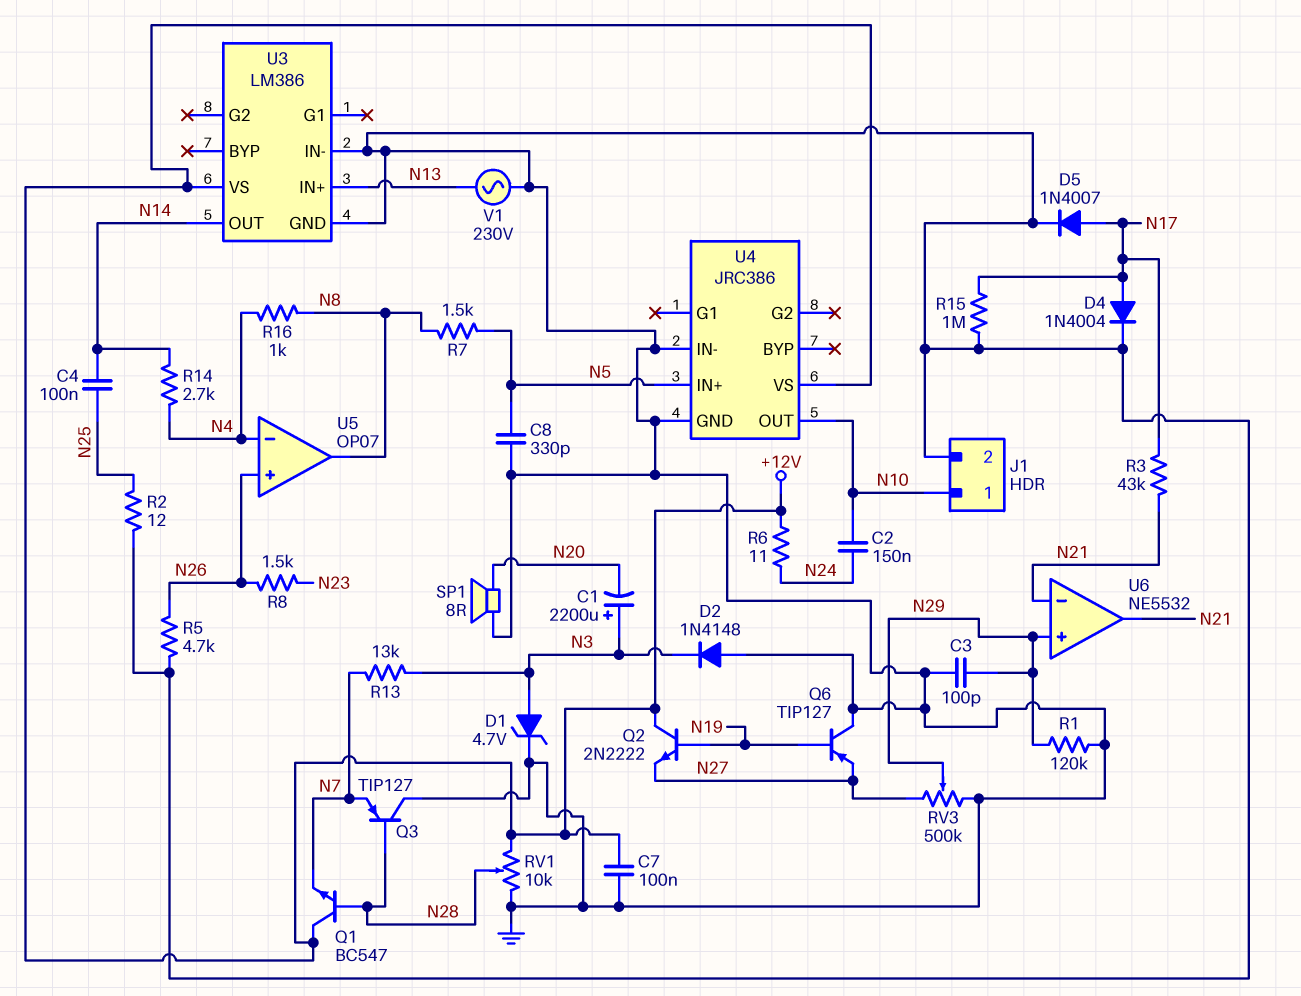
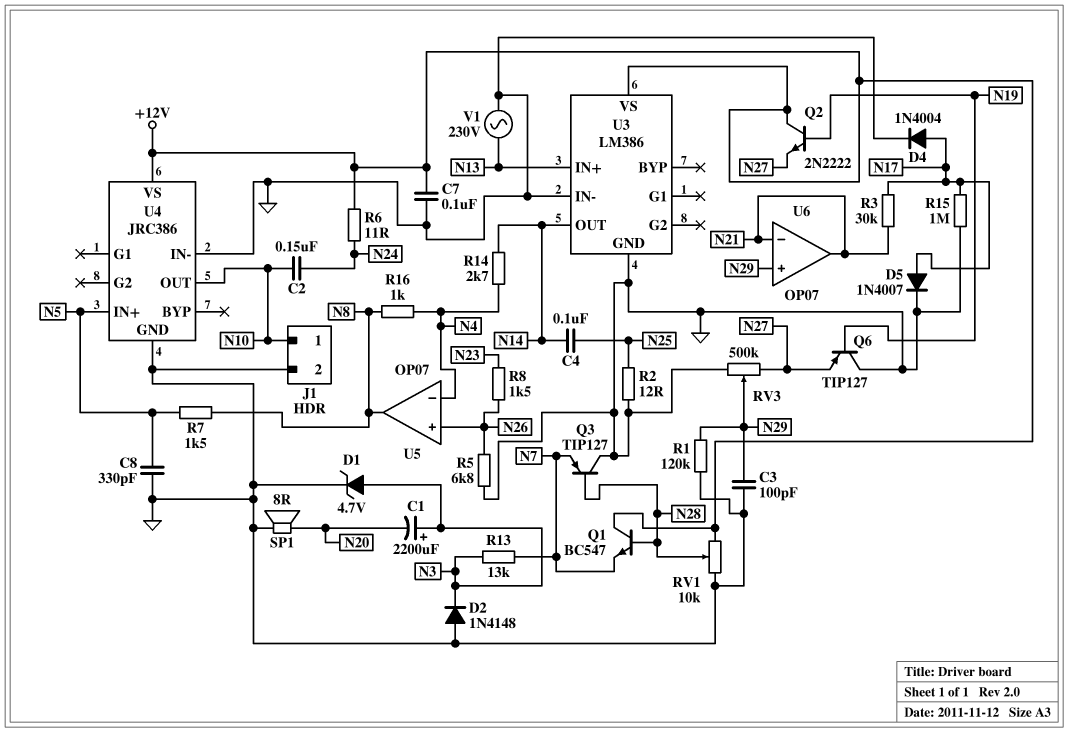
R3: 43k (N17, N21) -> 30k (N17, N21)
R5: 4.7k (GND, N26) -> 6.8k (GND, N26)
U6: NE5532 -> OP07

